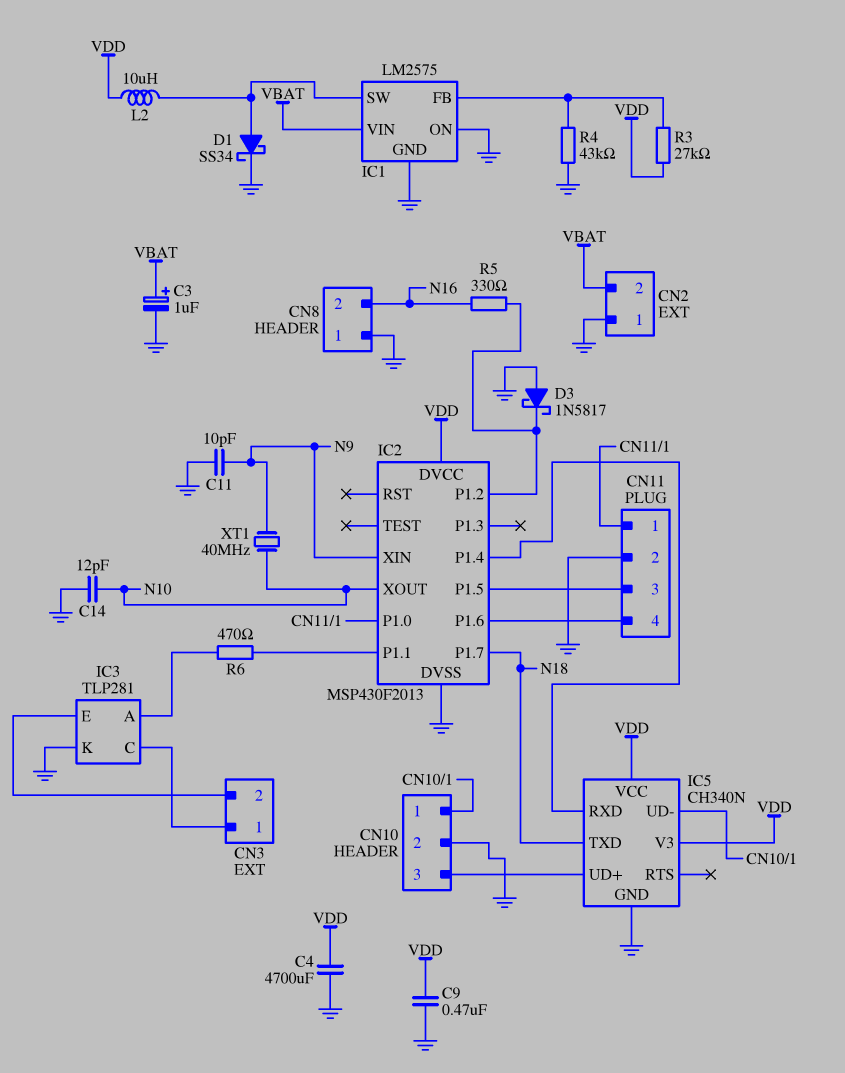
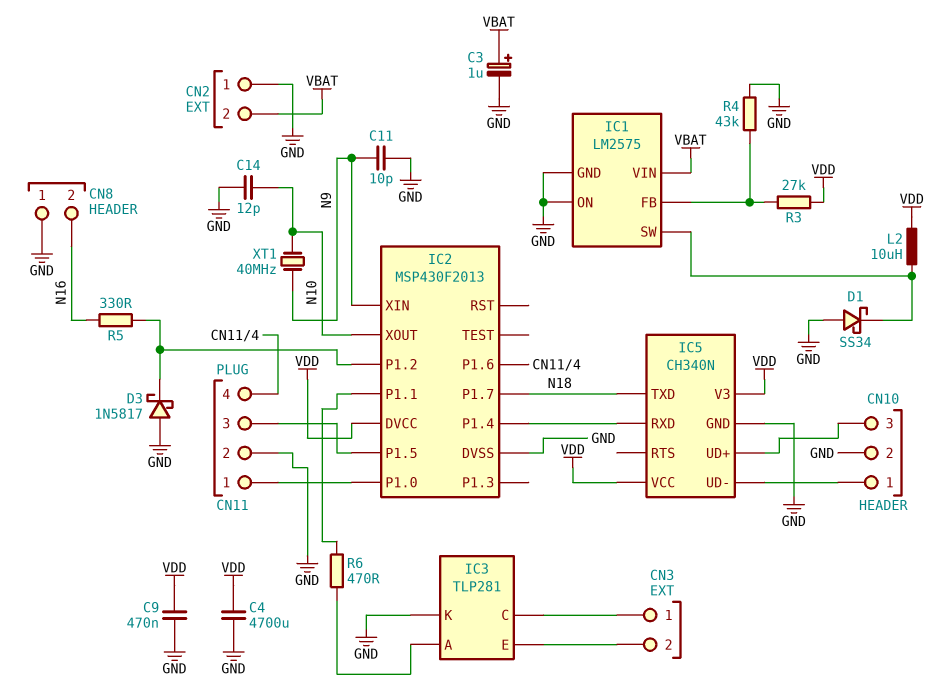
D1: schottky SS34 (A IC1/SW, K GND) -> schottky SS34 (A GND, K IC1/SW)

